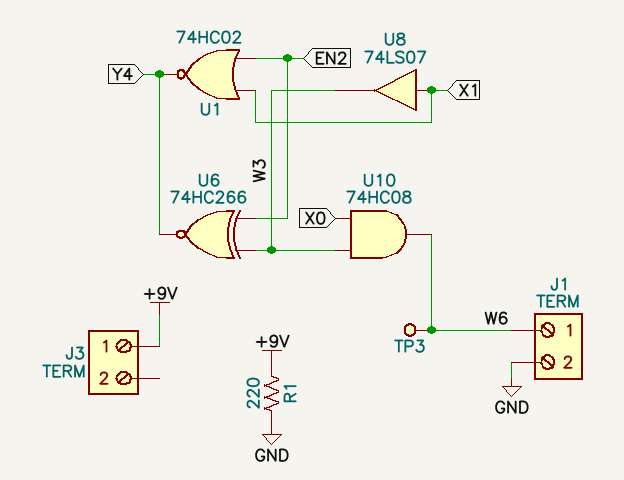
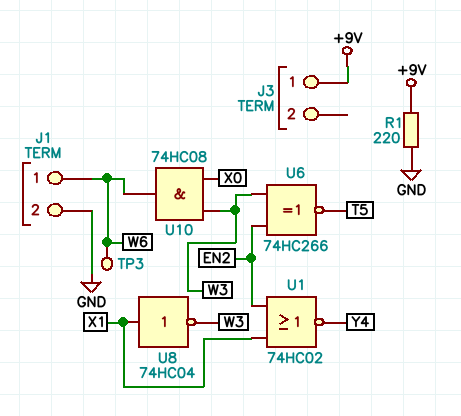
U6: XNOR 74HC266 (in EN2, in W3, out Y4) -> XNOR 74HC266 (in EN2, in W3, out T5)
U8: buffer 74LS07 (in X1, out W3) -> NOT 74HC04 (in X1, out W3)

